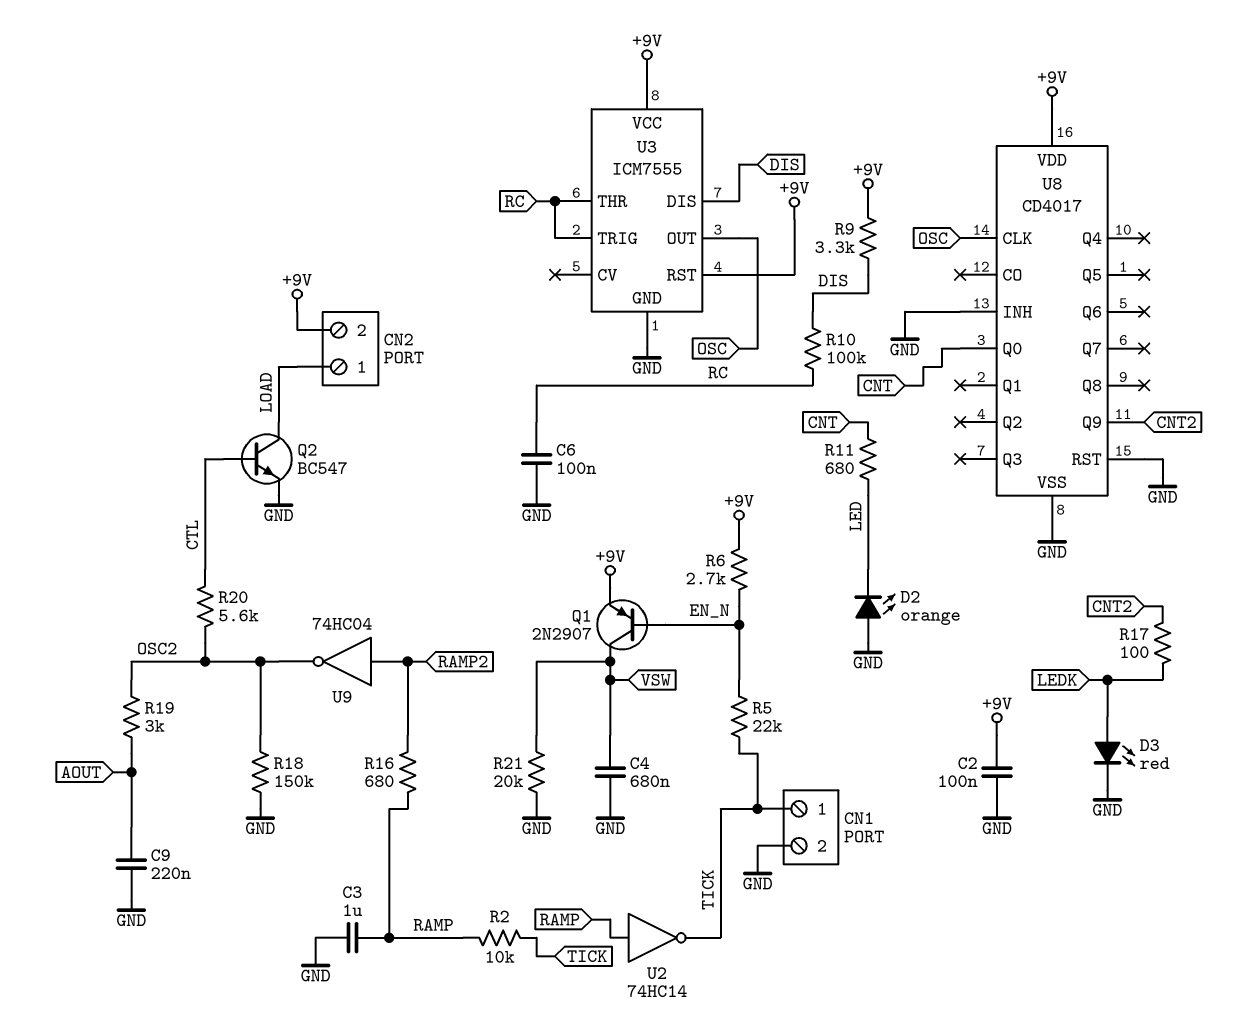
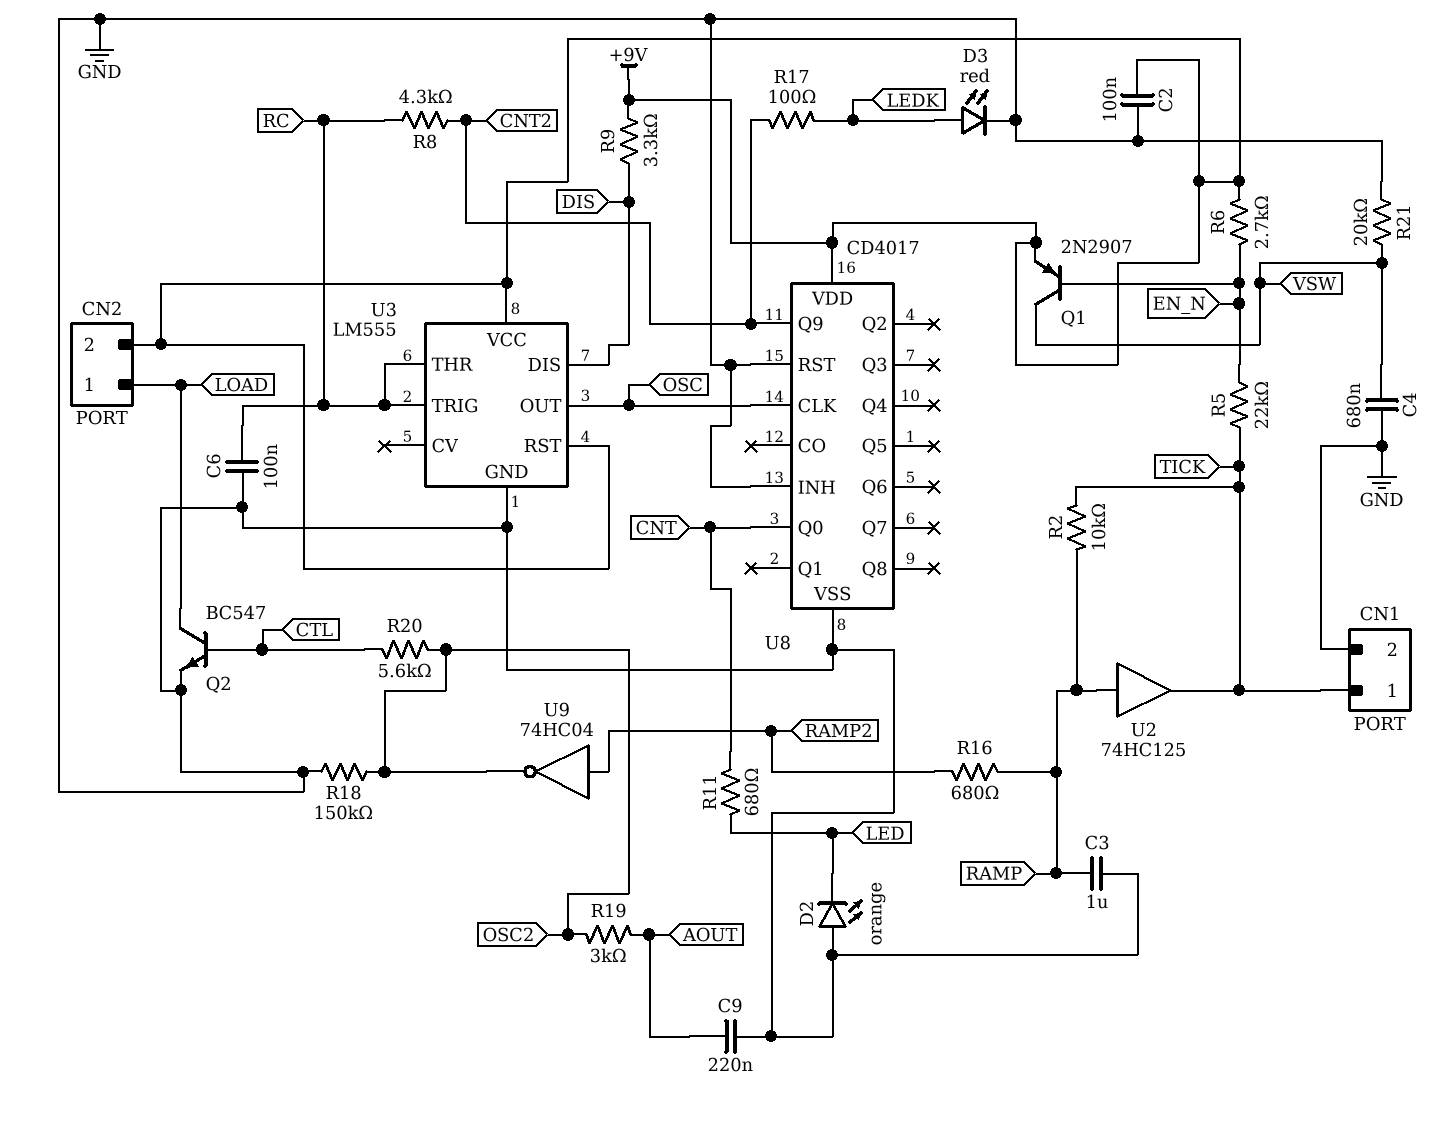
R8: none -> 4.3k (CNT2, RC)
R10: 100k (DIS, RC) -> none
U2: NOT 74HC14 (in RAMP, out TICK) -> buffer 74HC125 (in RAMP, out TICK)
U3: ICM7555 -> LM555

